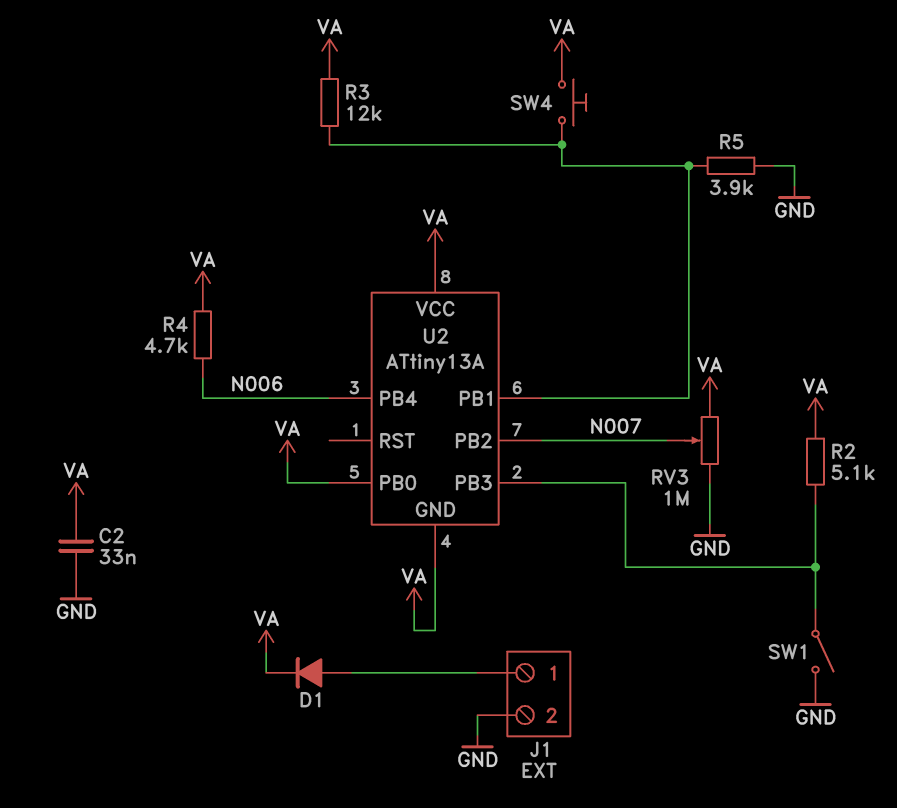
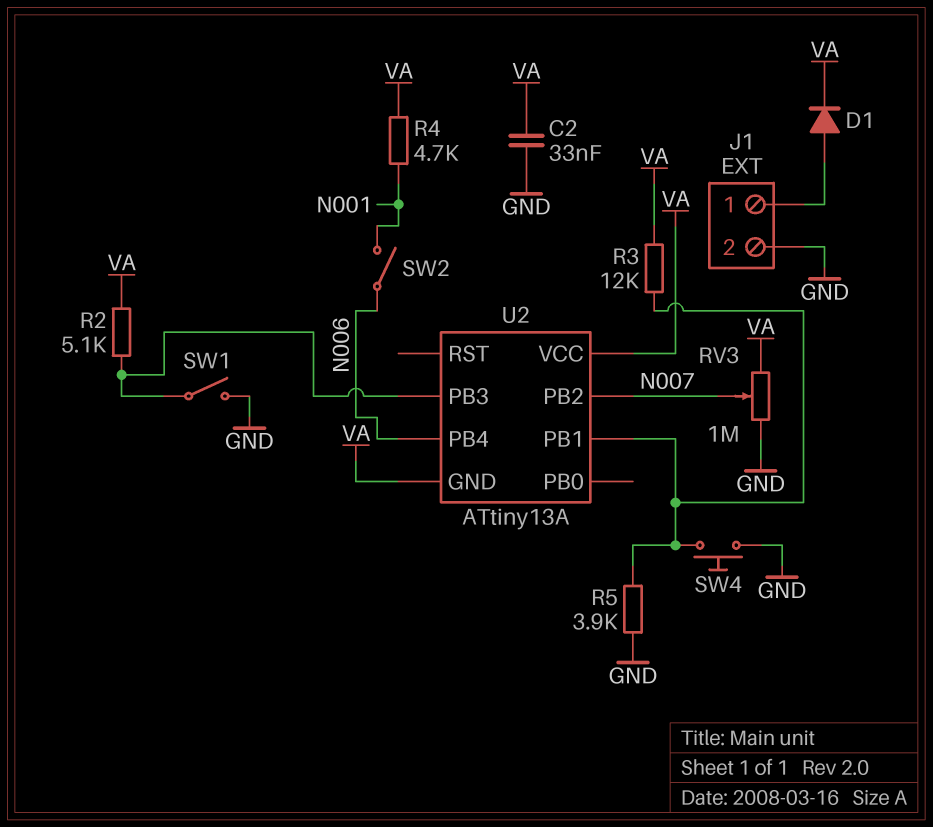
R4: 4.7k (N006, VA) -> 4.7k (N001, VA)
SW2: none -> switch (N001, N006)
SW4: button (U2/PB1, VA) -> button (GND, U2/PB1)
U2 pin PB0: VA -> none

